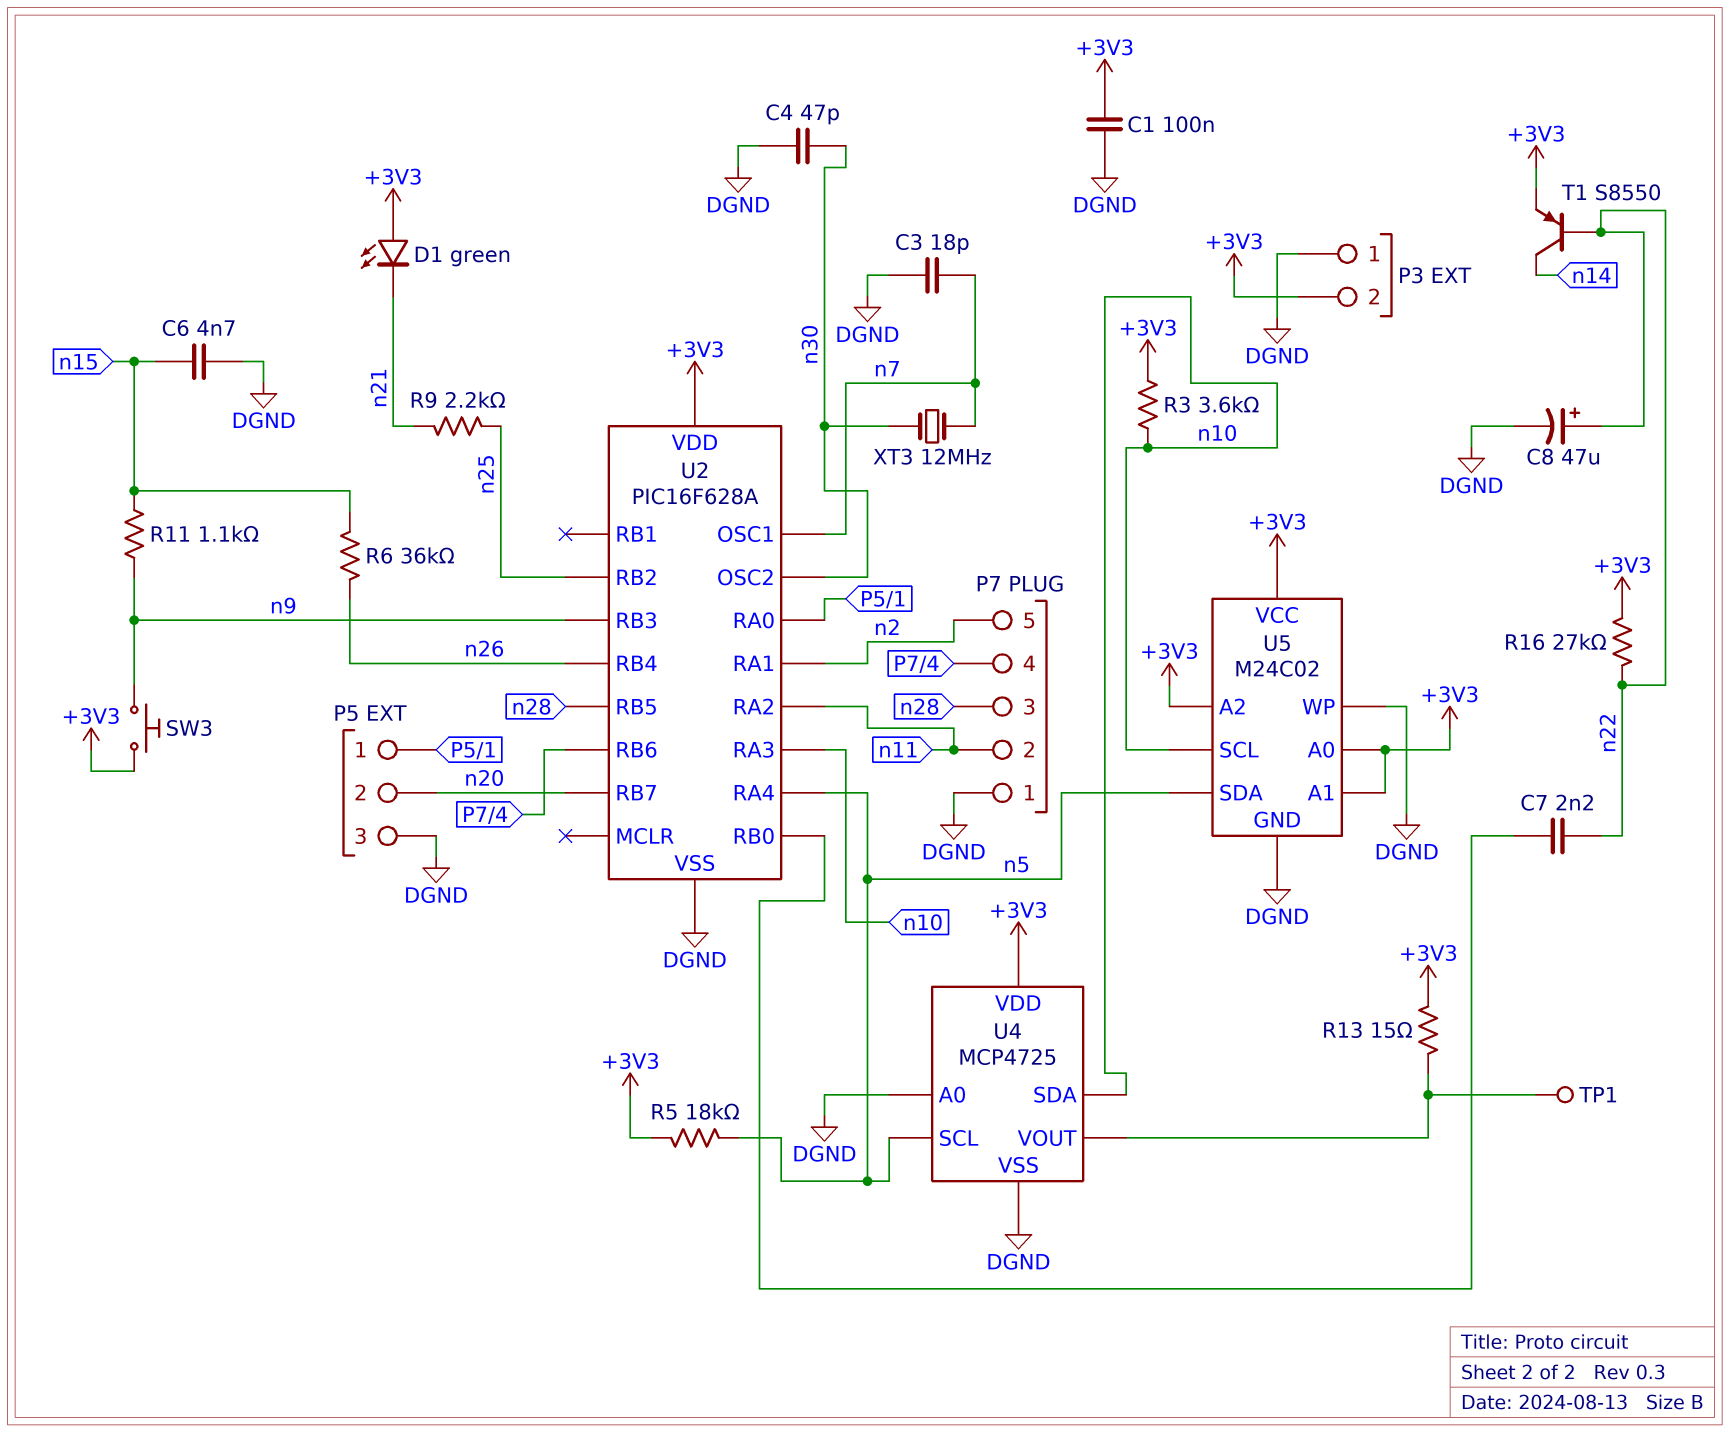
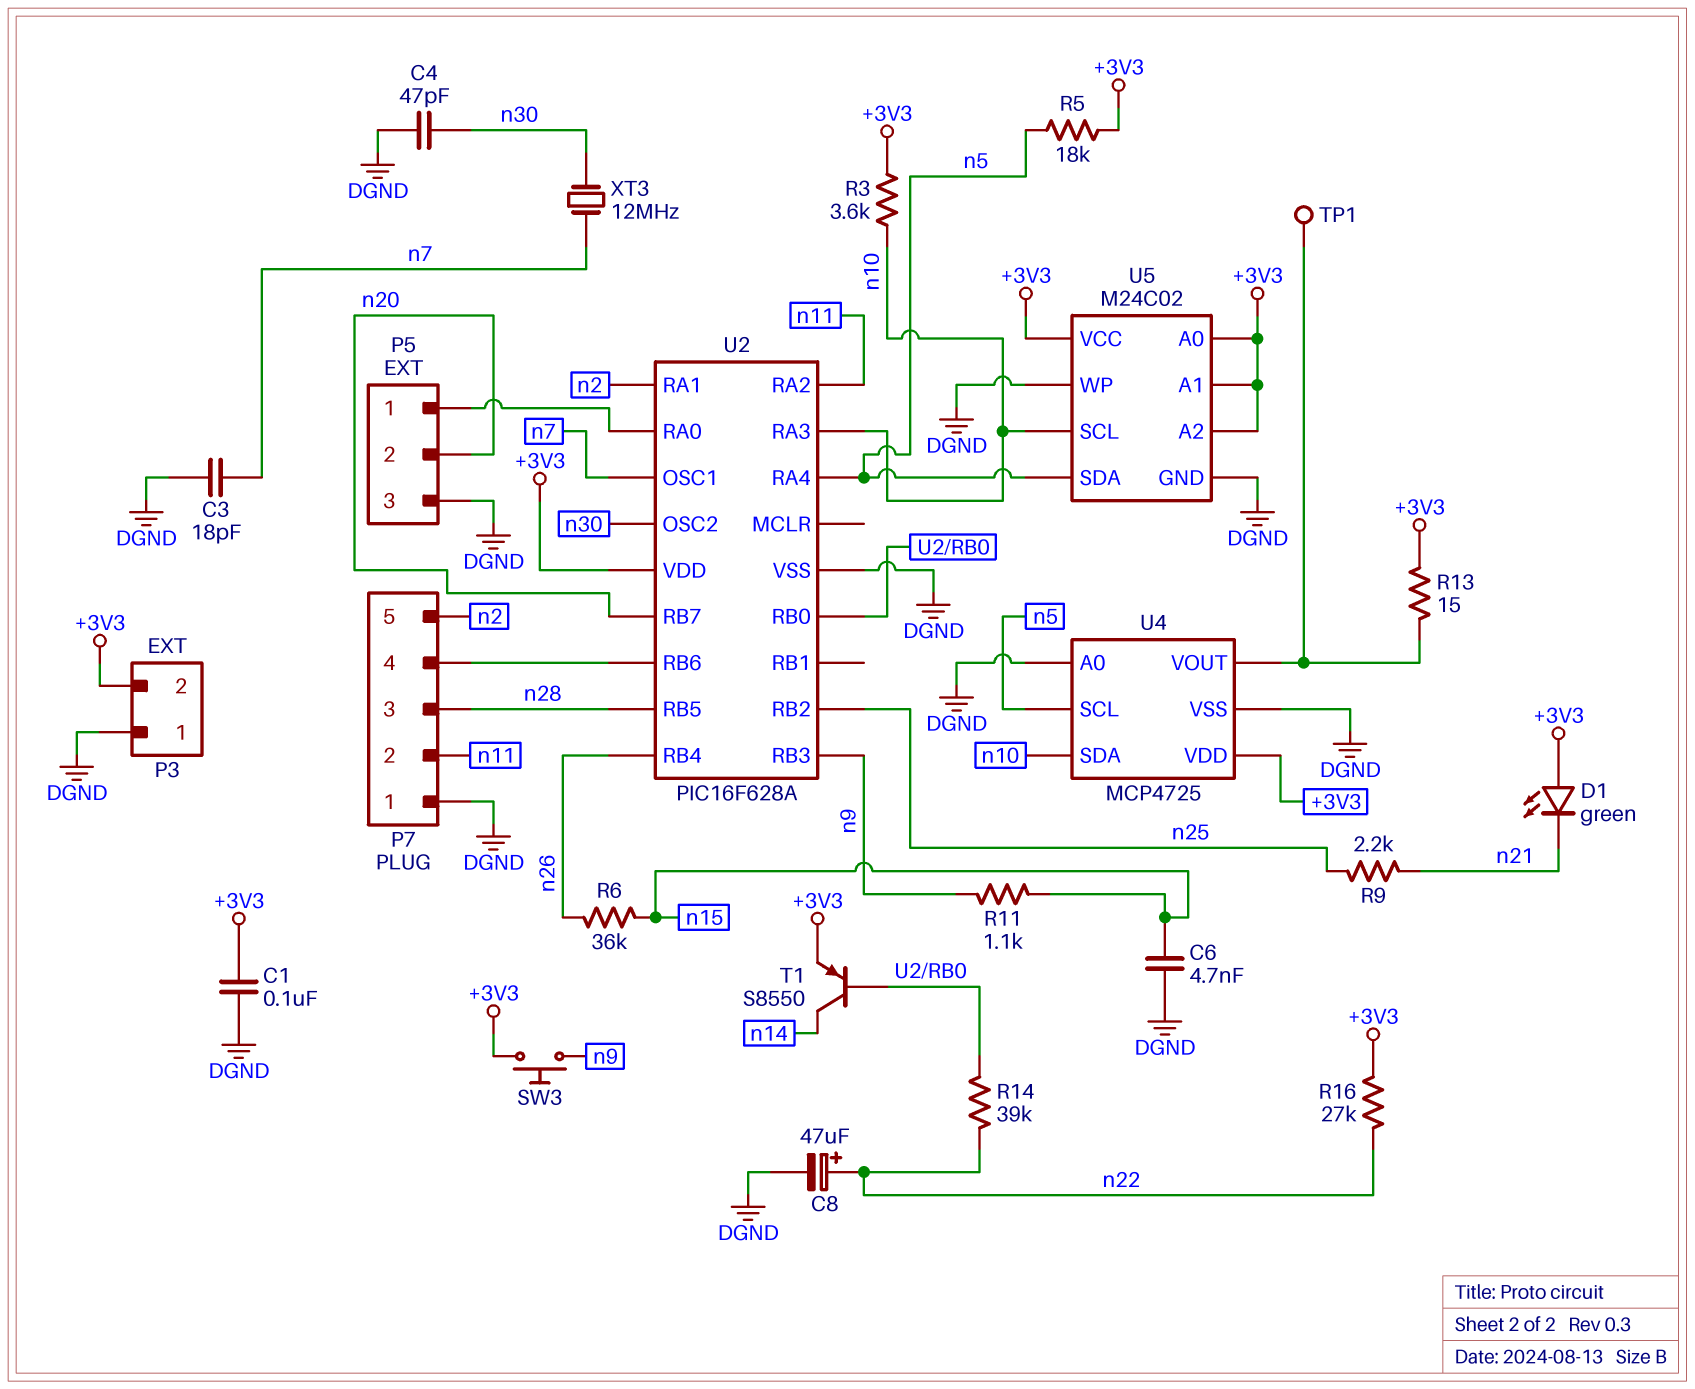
C7: 2.2nF (U2/RB0, n22) -> none
R14: none -> 39k (U2/RB0, n22)
T1: PNP S8550 (B n22, C n14, E +3V3) -> PNP S8550 (B U2/RB0, C n14, E +3V3)

